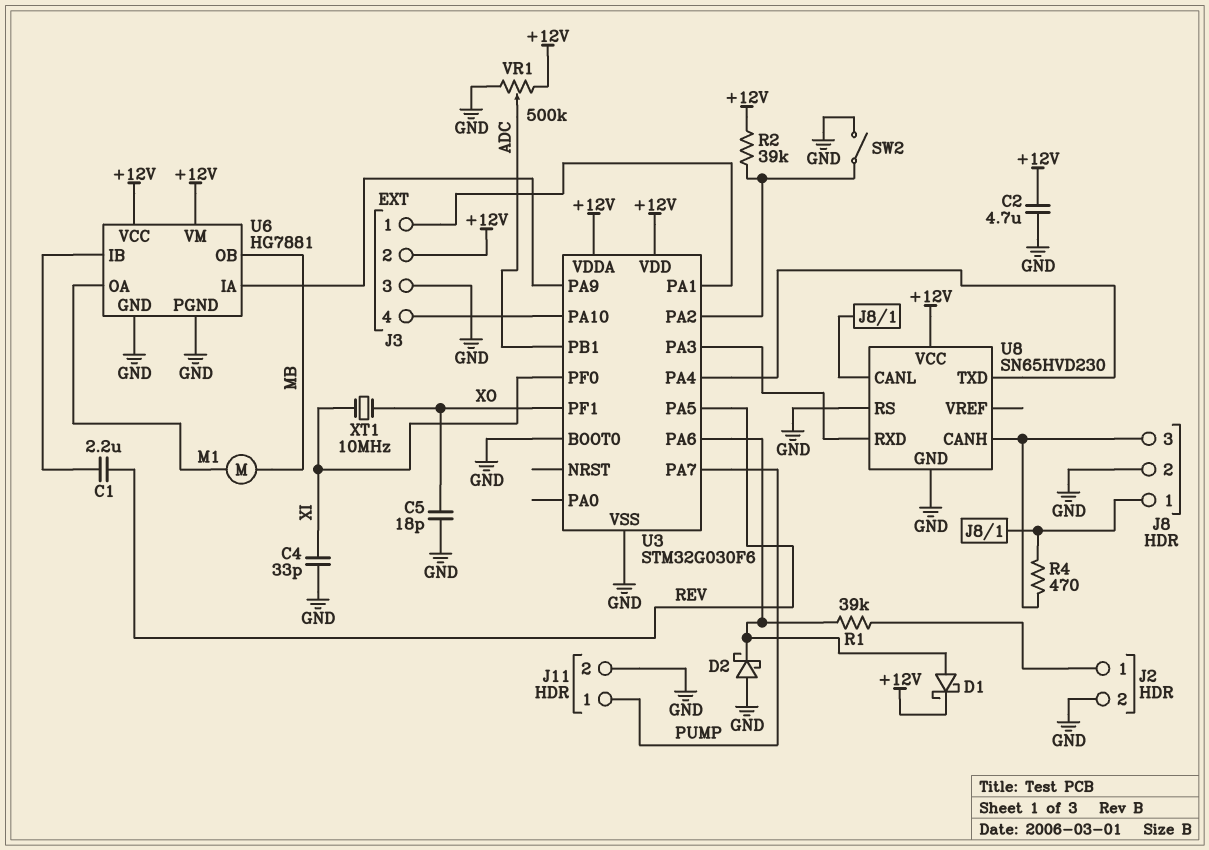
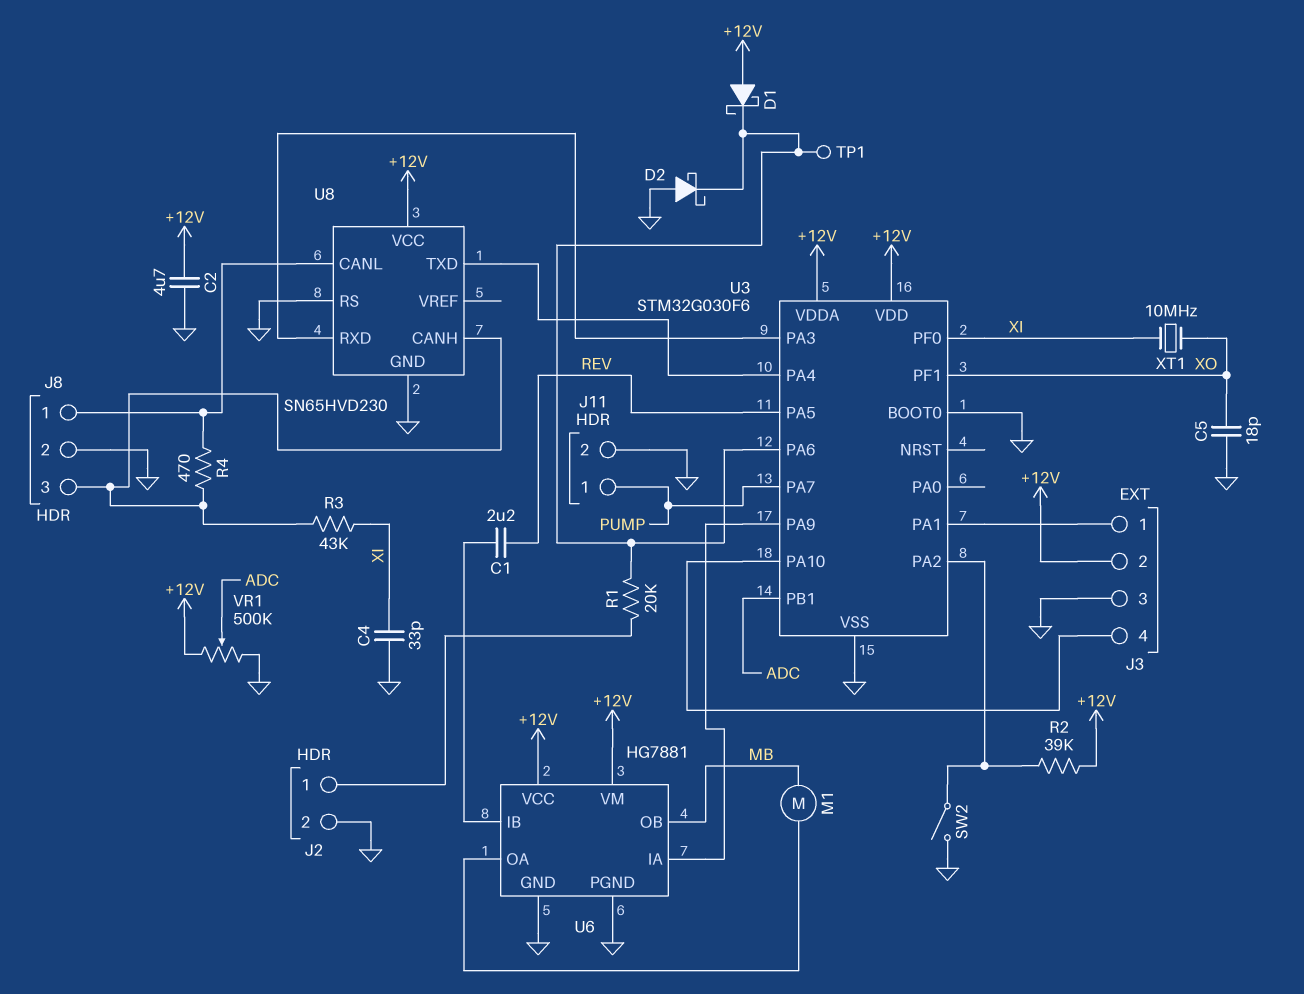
D1: schottky (A U3/PA6, K +12V) -> schottky (A +12V, K U3/PA6)
R1: 39k (J2/1, U3/PA6) -> 20k (J2/1, U3/PA6)
R3: none -> 43k (J8/3, XI)
TP1: none -> test point (U3/PA6)

